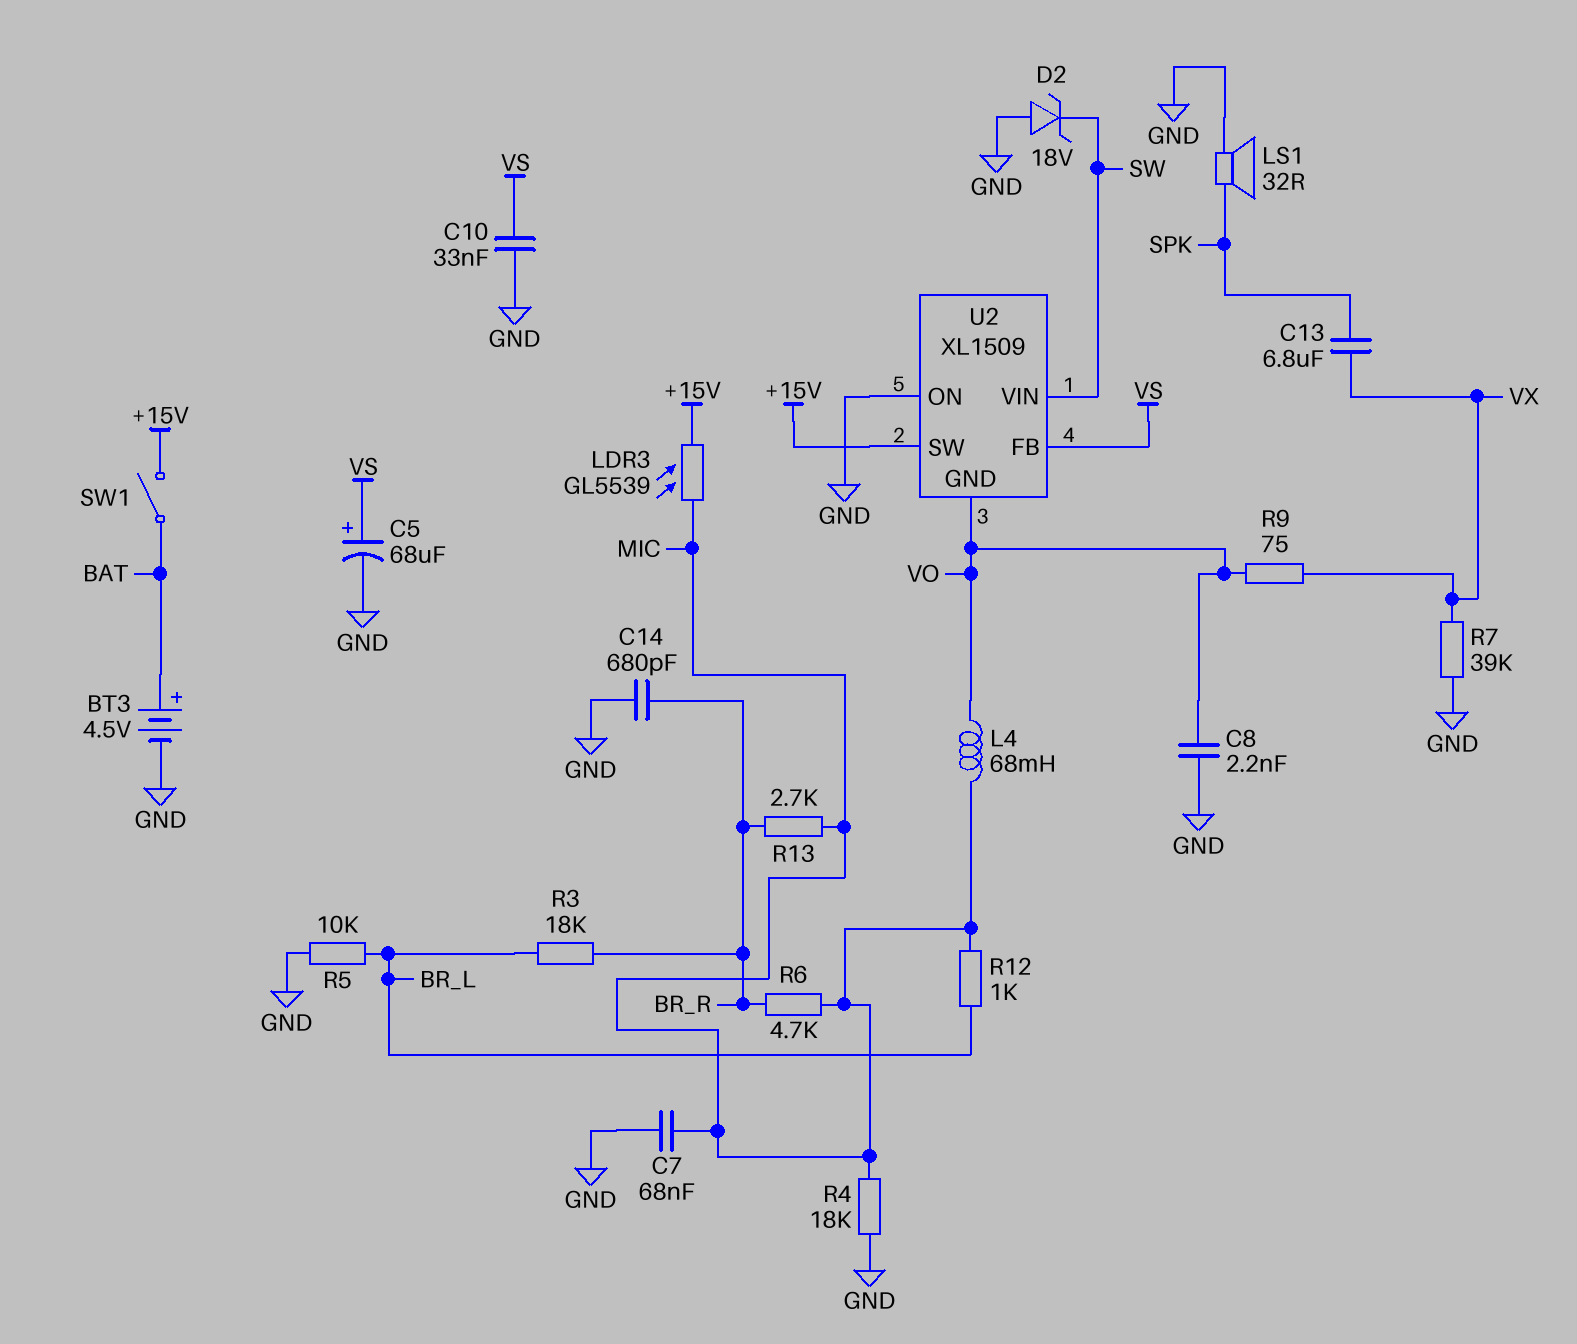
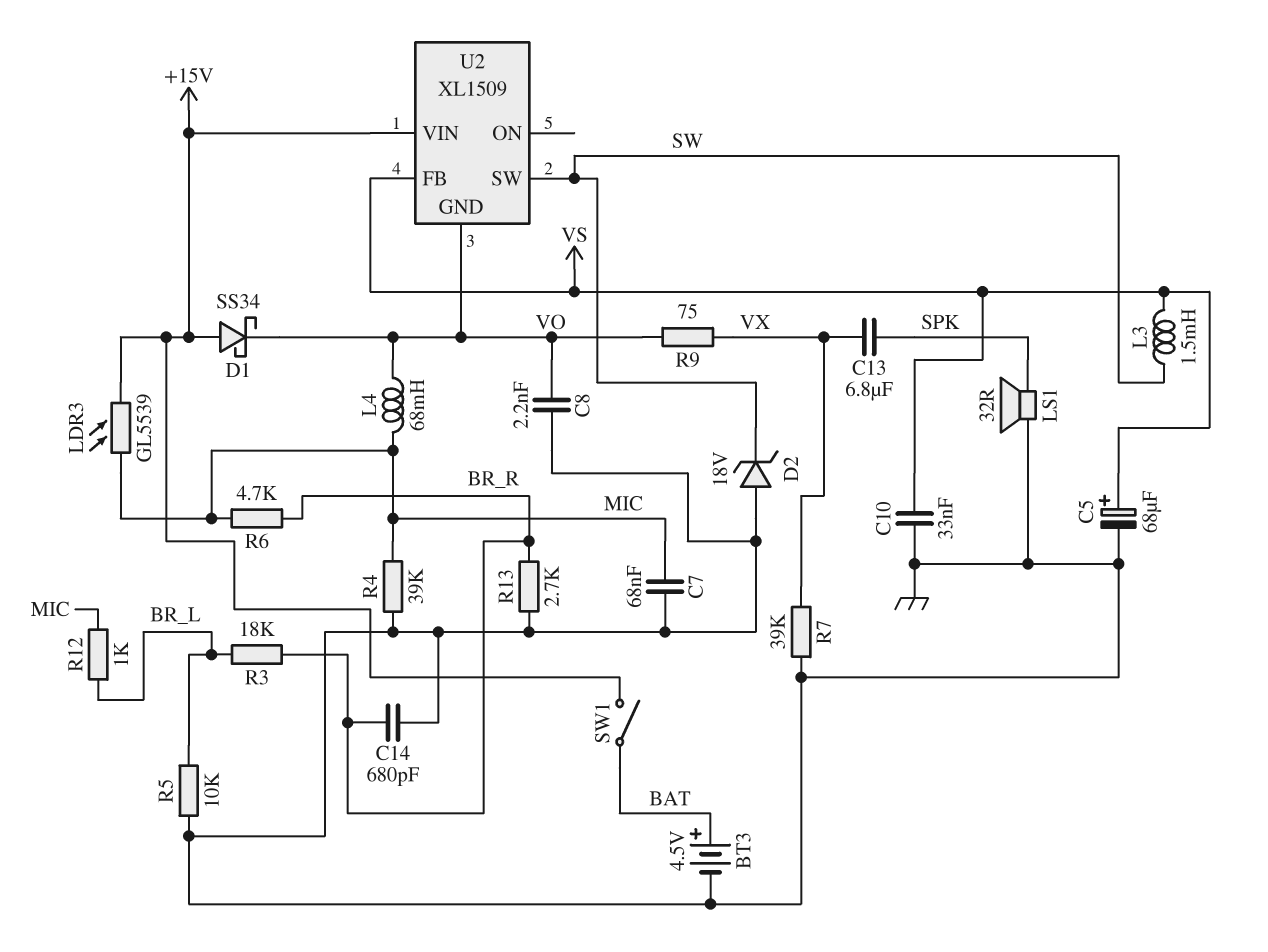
D1: none -> schottky SS34 (A +15V, K VO)
L3: none -> 1.5mH (SW, VS)
R4: 18k (GND, MIC) -> 39k (GND, MIC)
R13: 2.7k (BR_R, MIC) -> 2.7k (BR_R, GND)
U2 pin ON: GND -> none
U2 pin SW: +15V -> SW
U2 pin VIN: SW -> +15V

